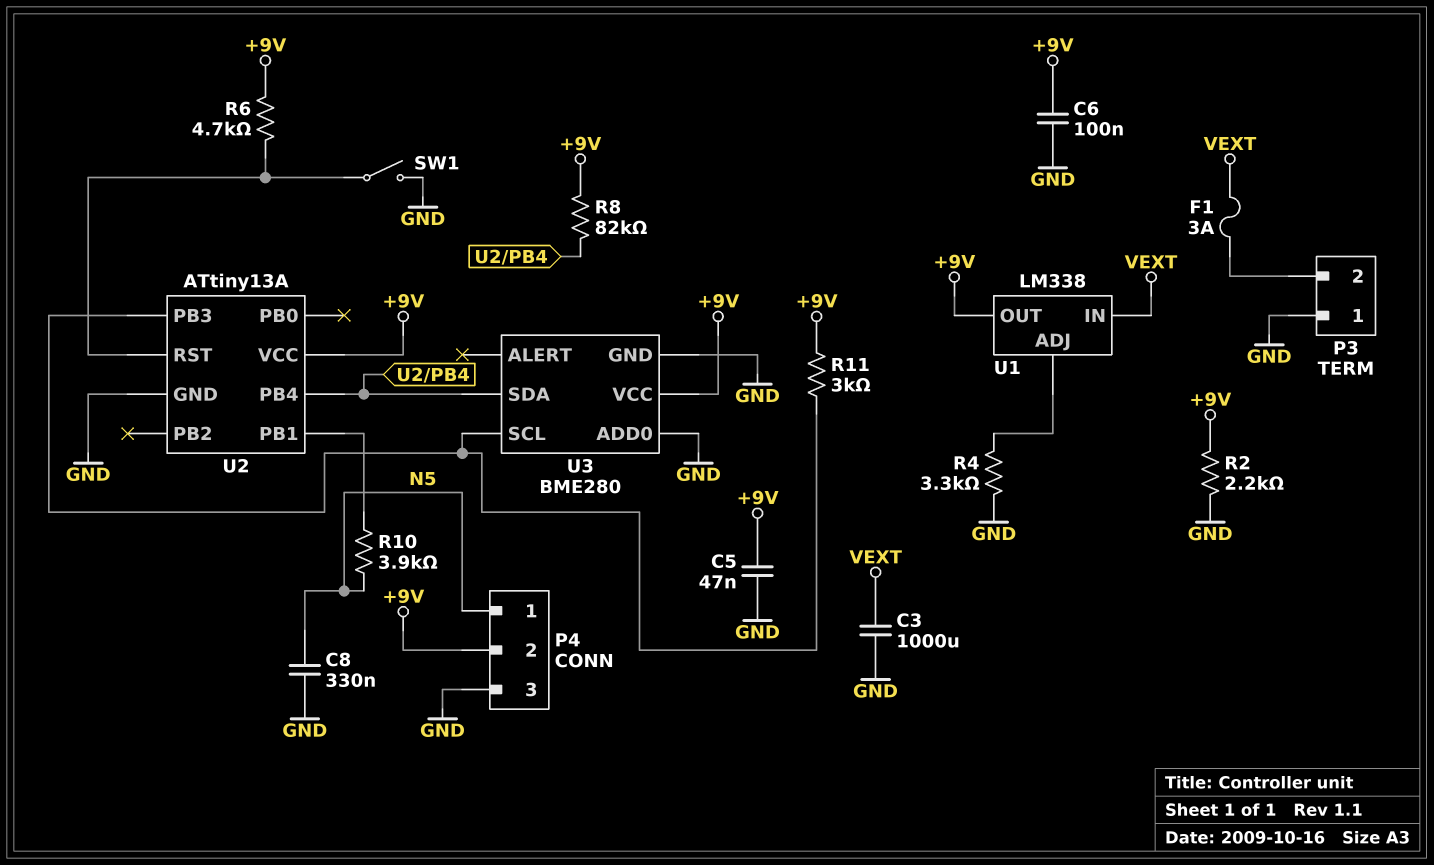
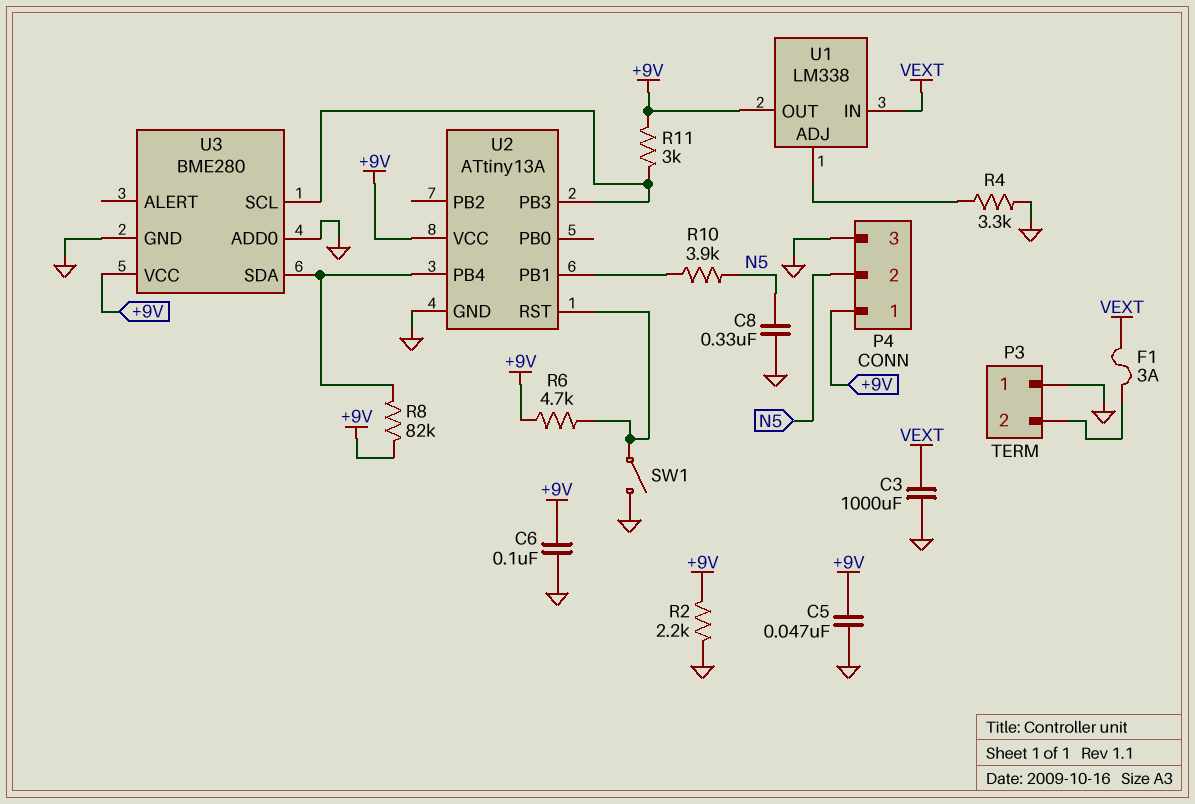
P4 pin 1: N5 -> +9V
P4 pin 2: +9V -> N5

